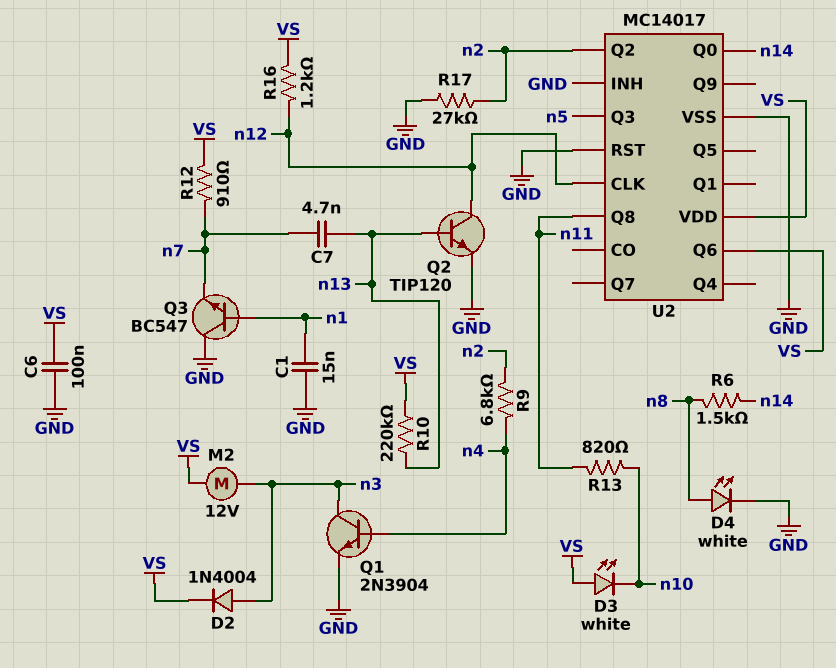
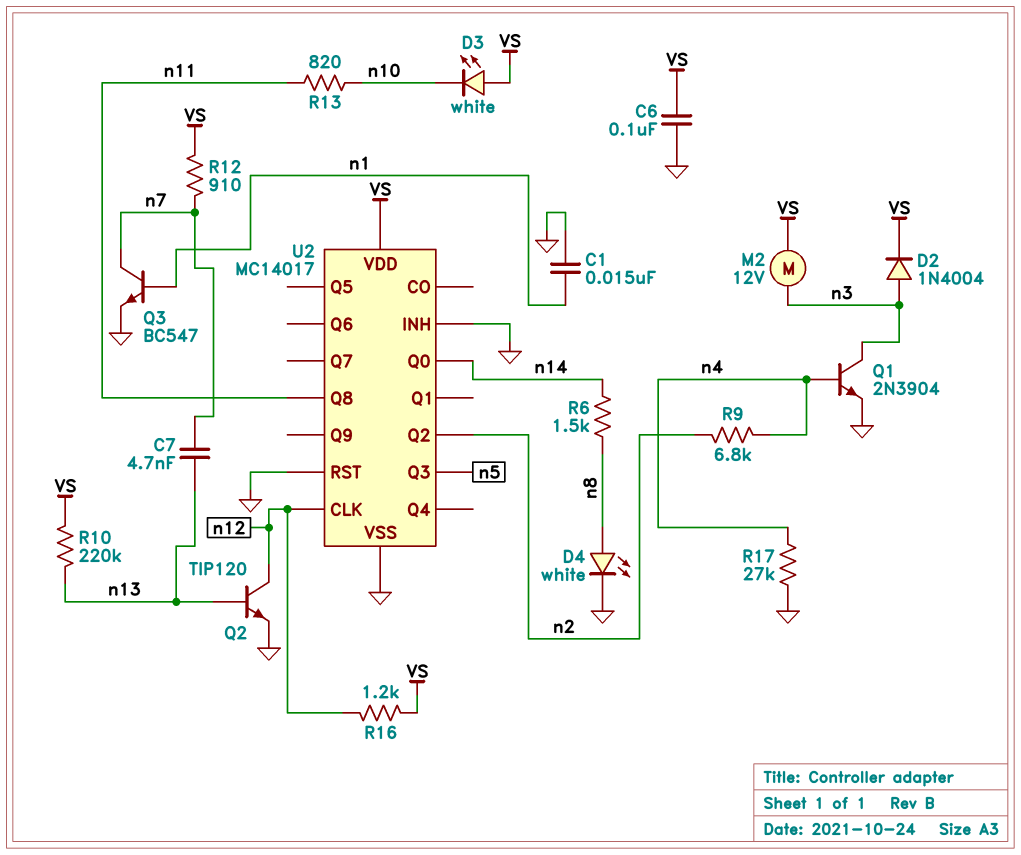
Q3: NPN BC547 (B n1, C GND, E n7) -> NPN BC547 (B n1, C n7, E GND)
R17: 27k (GND, n2) -> 27k (GND, n4)
U2 pin Q6: VS -> none

